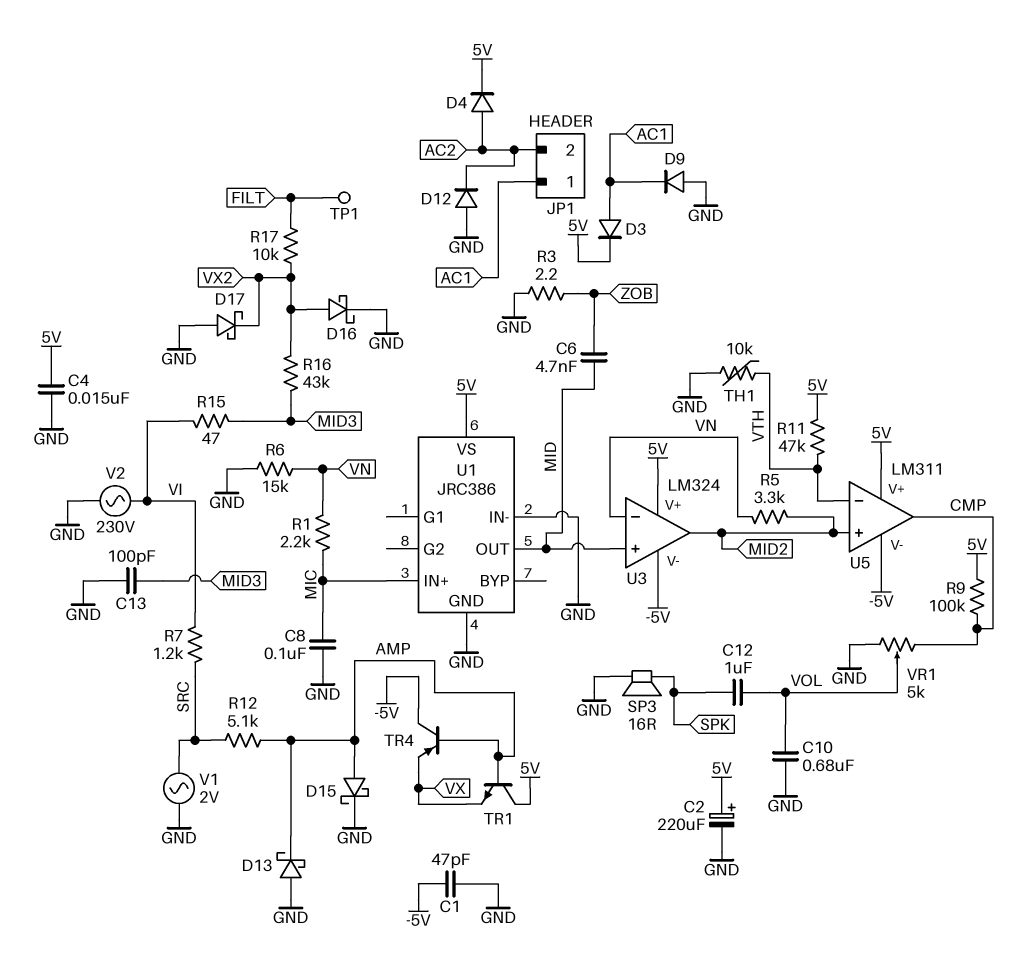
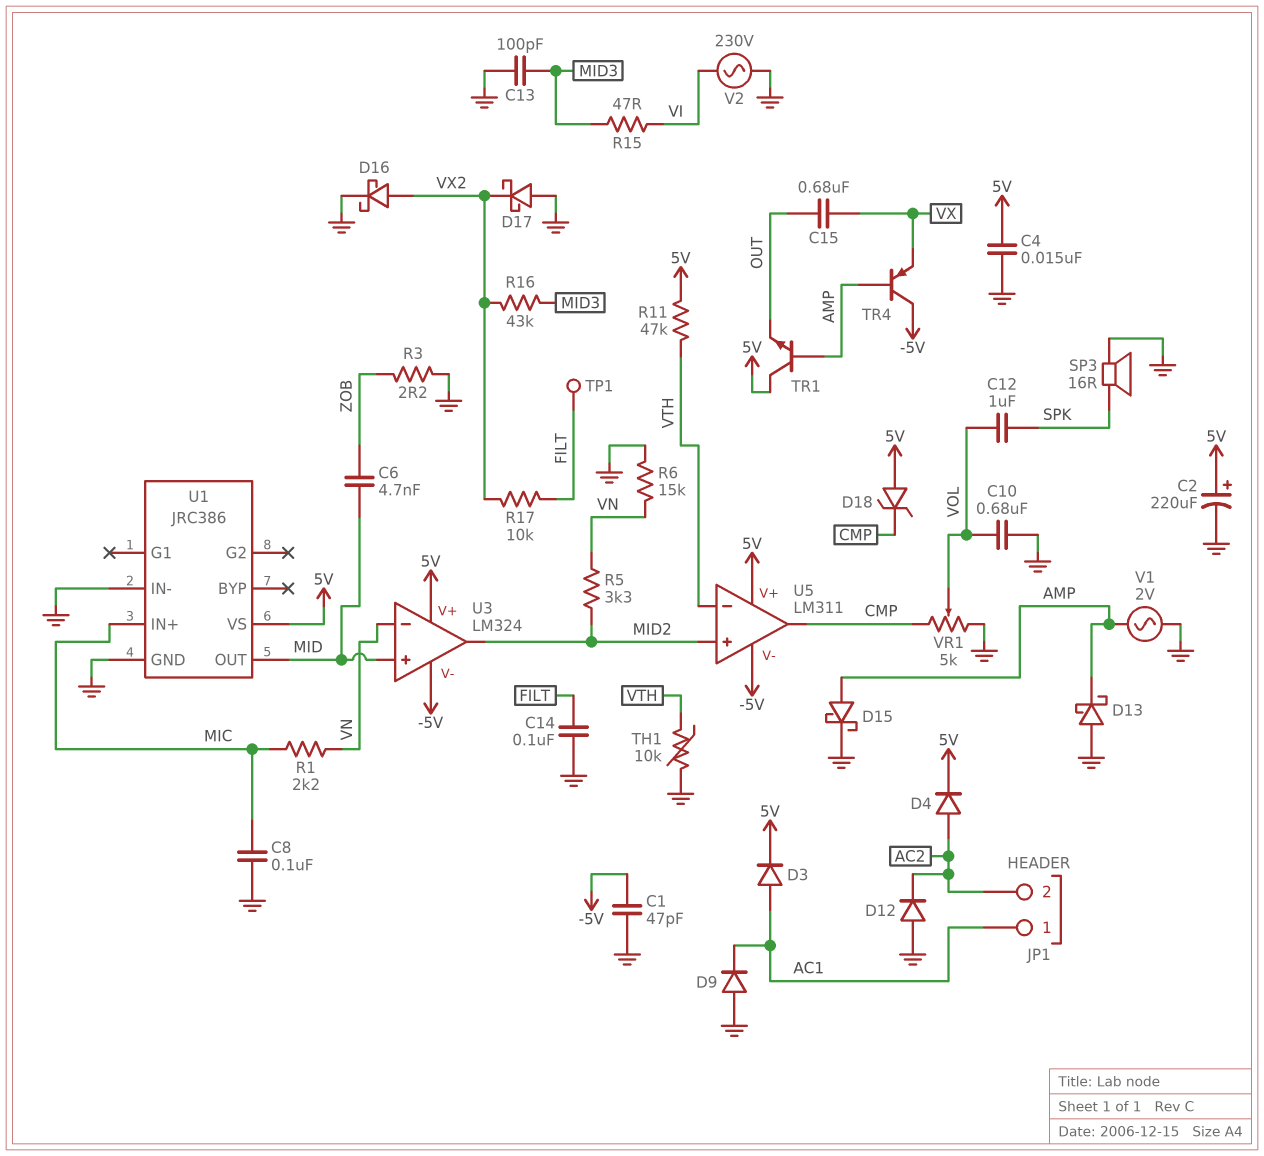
C14: none -> 100nF (FILT, GND)
C15: none -> 680nF (OUT, VX)
D18: none -> zener (A 5V, K CMP)
R7: 1.2k (SRC, VI) -> none
R9: 100k (5V, CMP) -> none
R12: 5.1k (AMP, SRC) -> none
TR1: NPN (B AMP, C 5V, E VX) -> NPN (B AMP, C 5V, E OUT)
V1: AC 2V (GND, SRC) -> AC 2V (AMP, GND)

